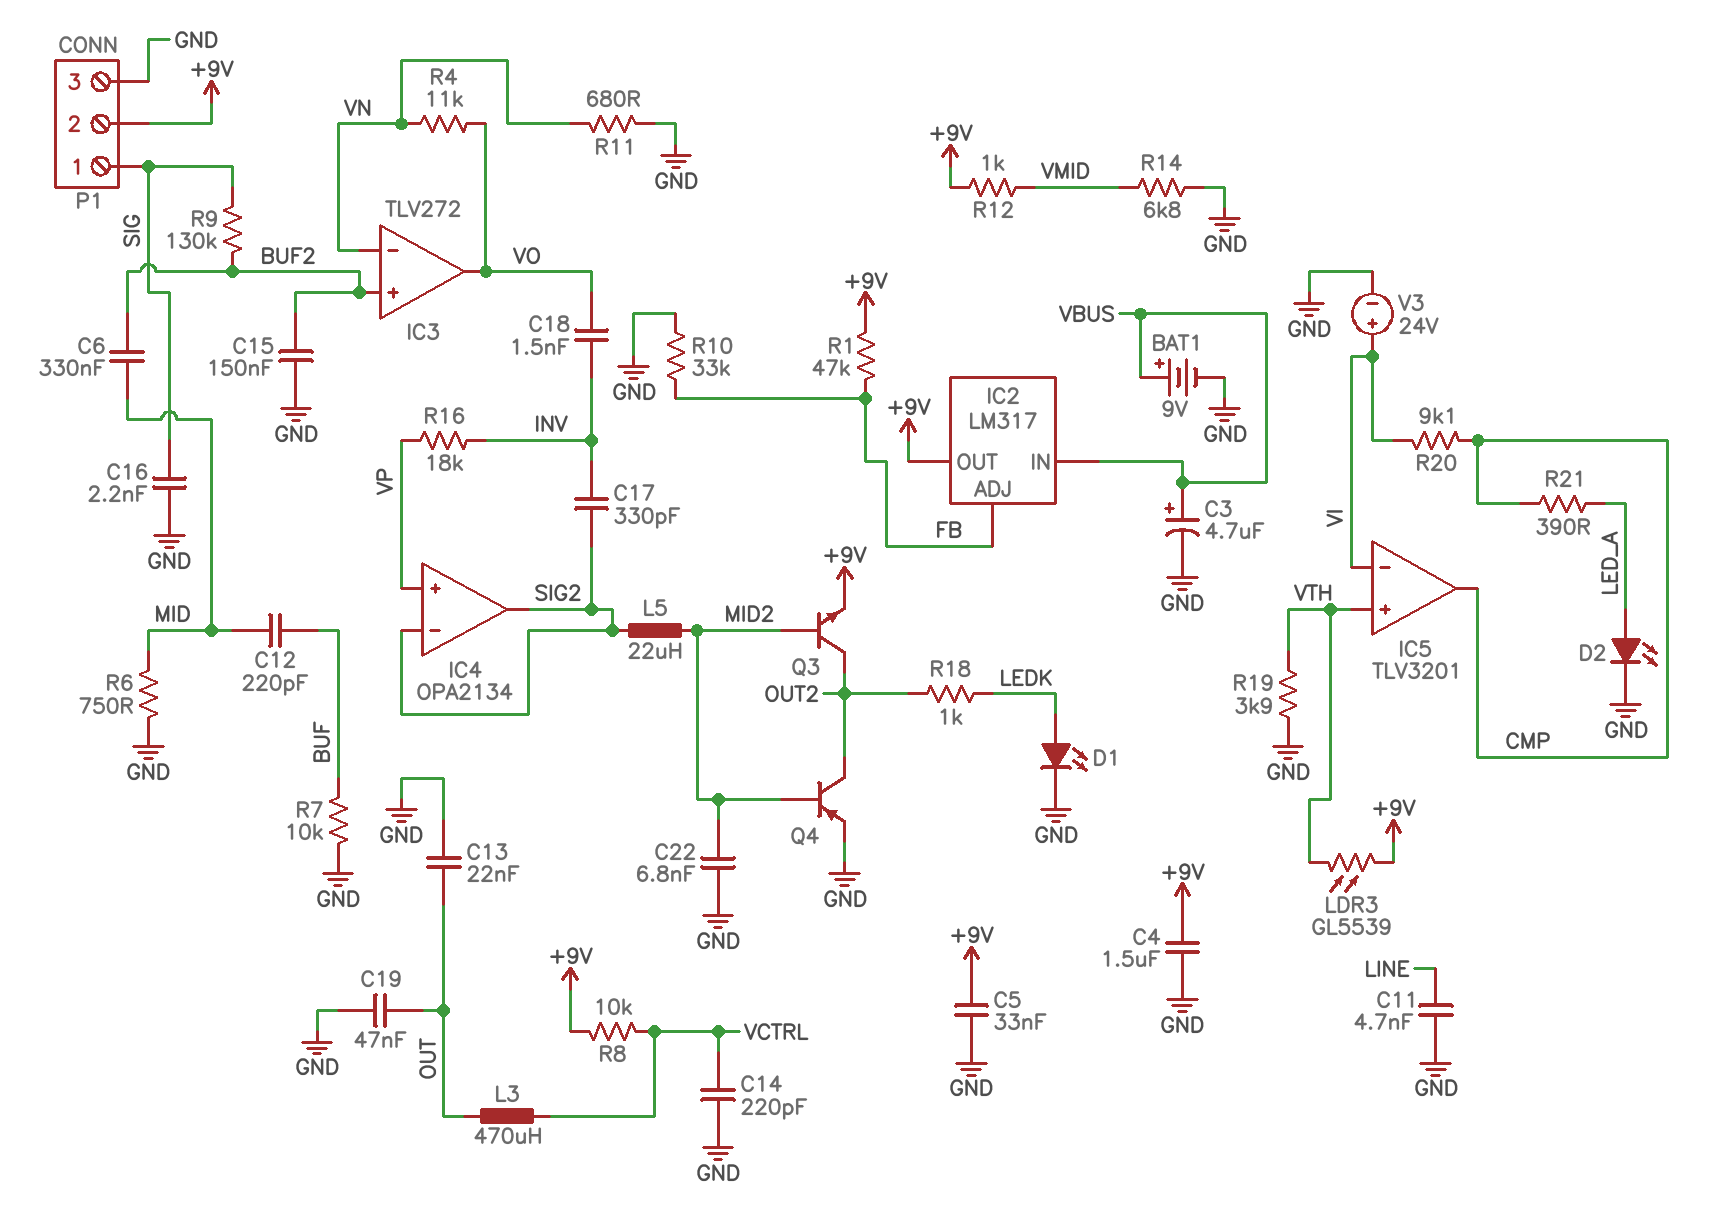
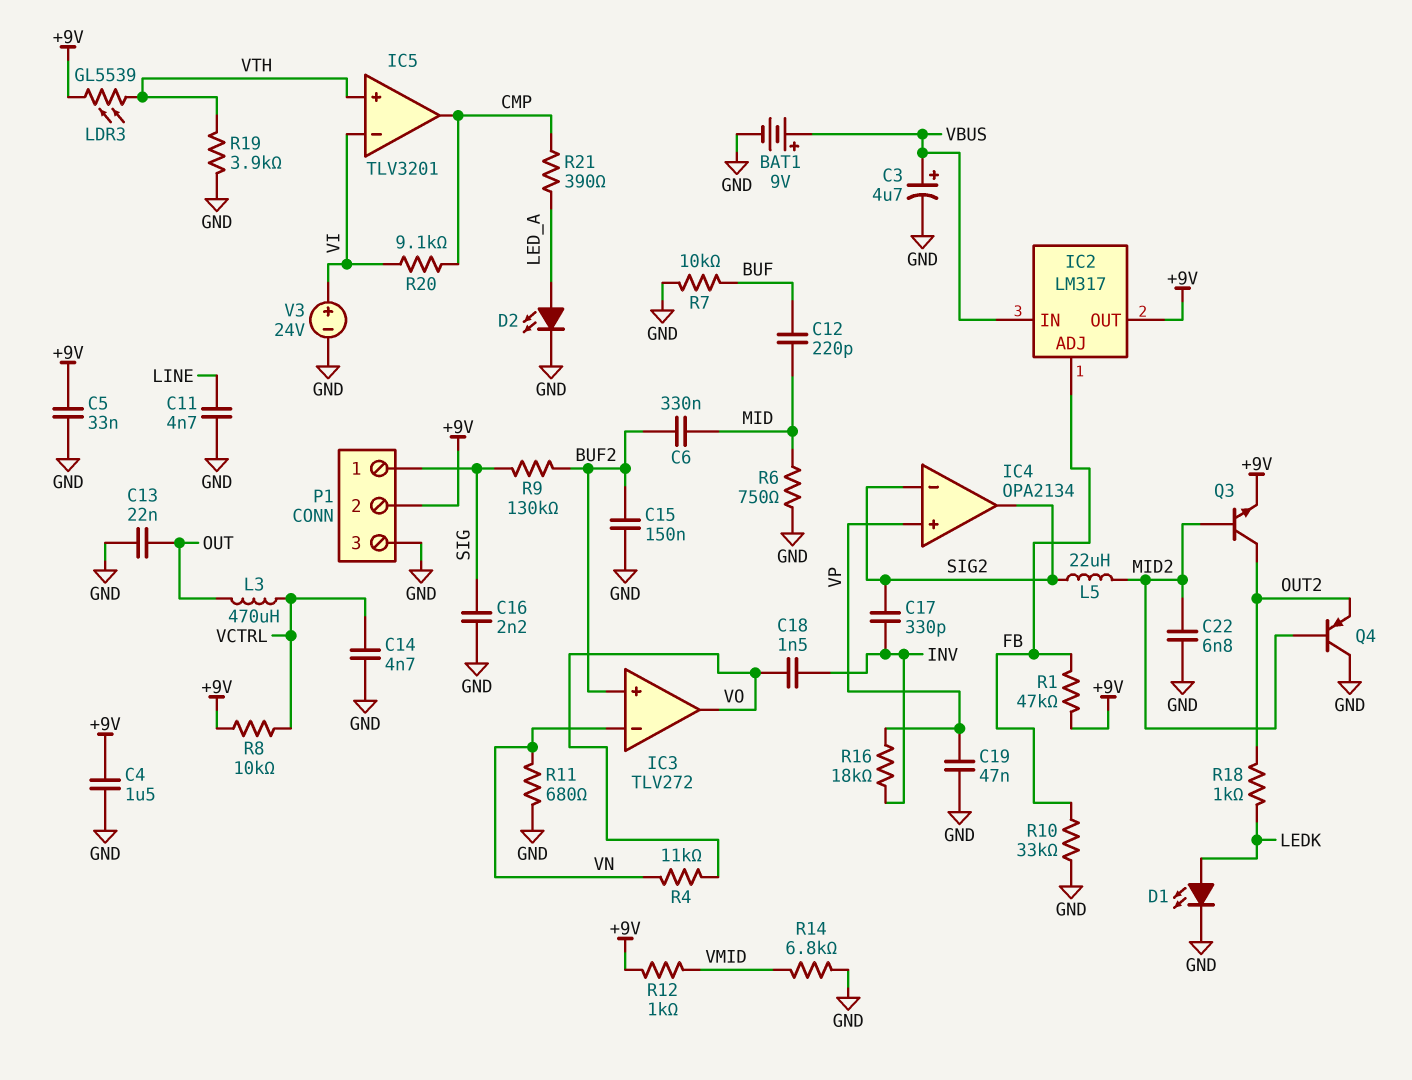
C14: 220pF (GND, VCTRL) -> 4.7nF (GND, VCTRL)
C19: 47nF (GND, OUT) -> 47nF (GND, VP)
Q4: PNP (B MID2, C OUT2, E GND) -> PNP (B MID2, C GND, E OUT2)

